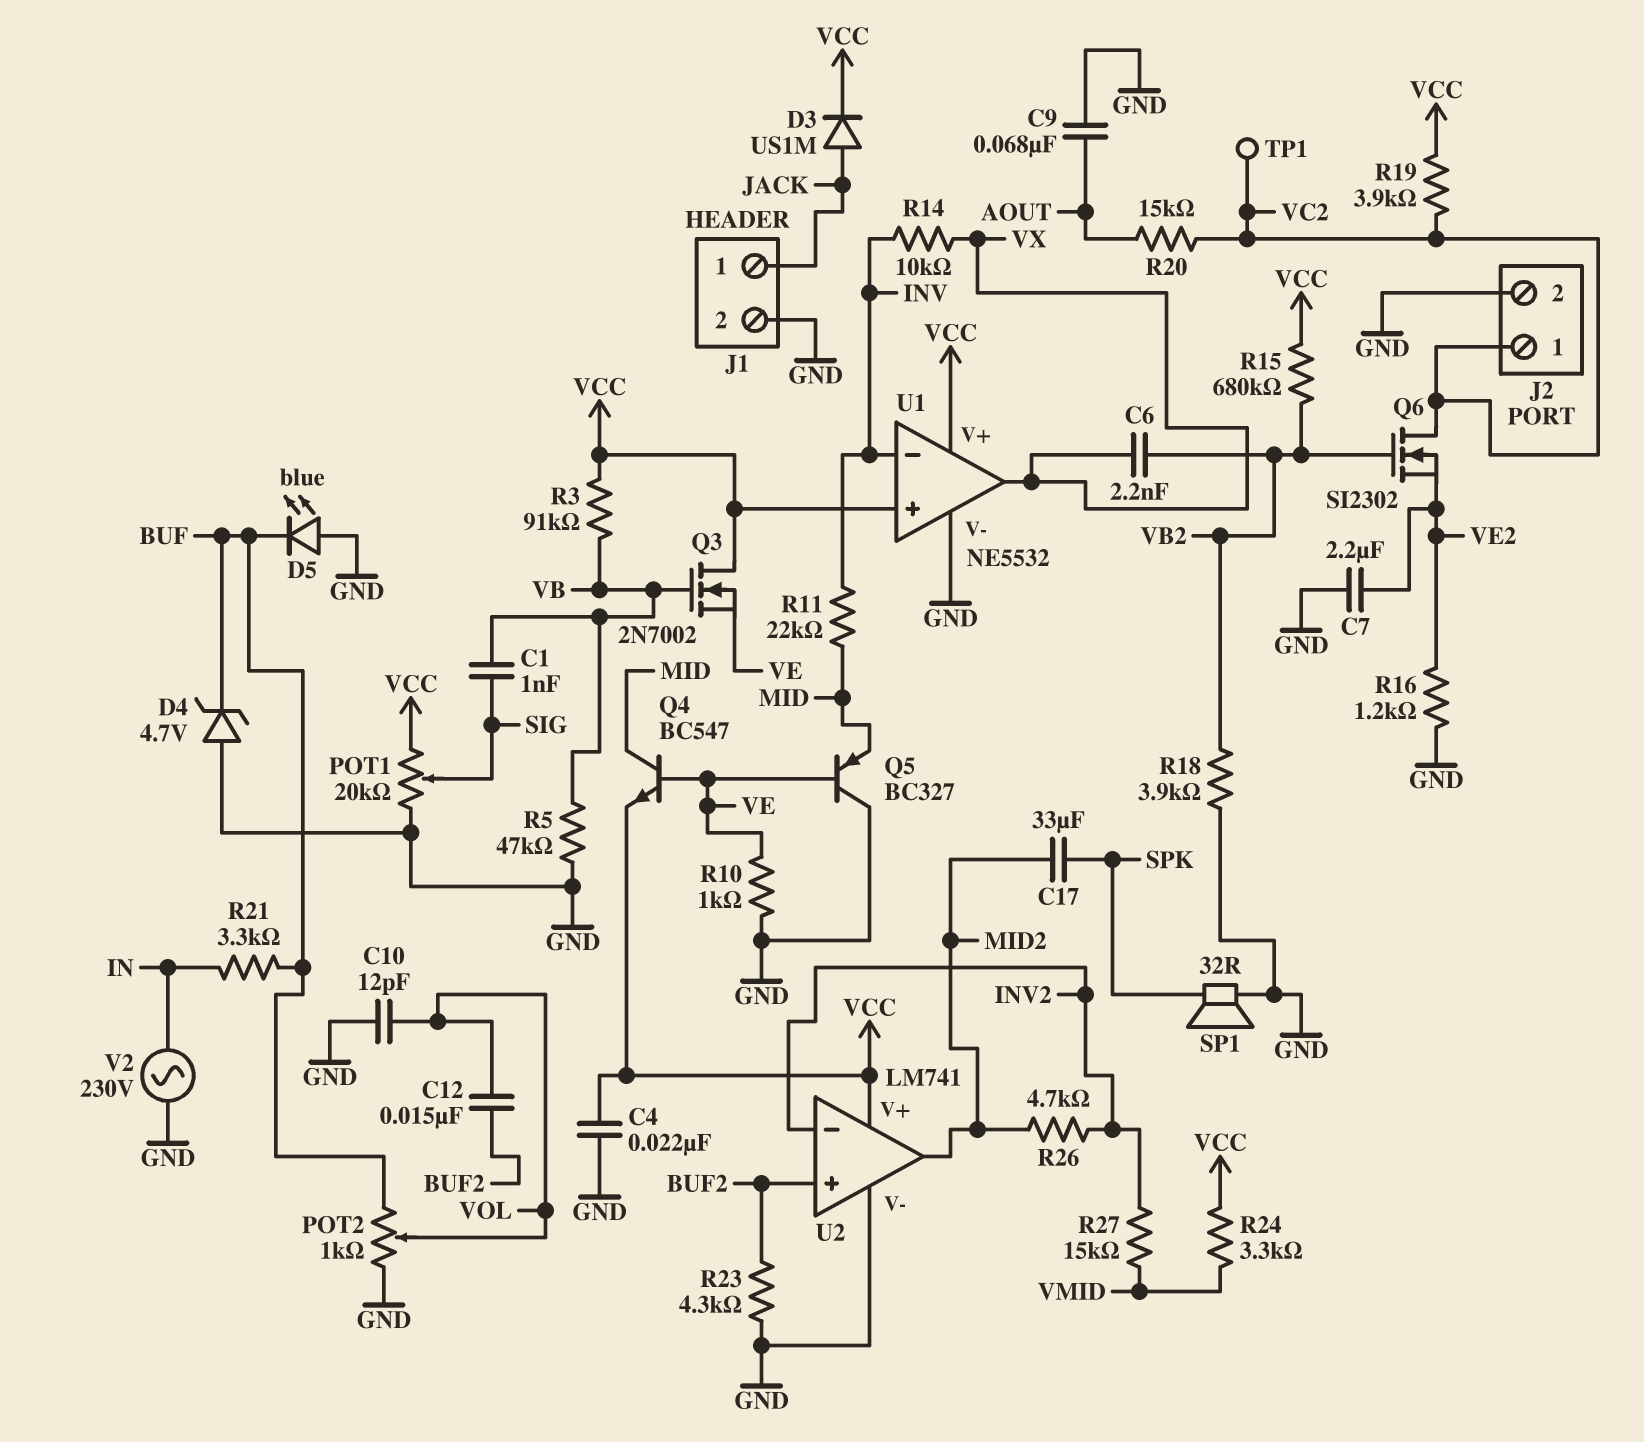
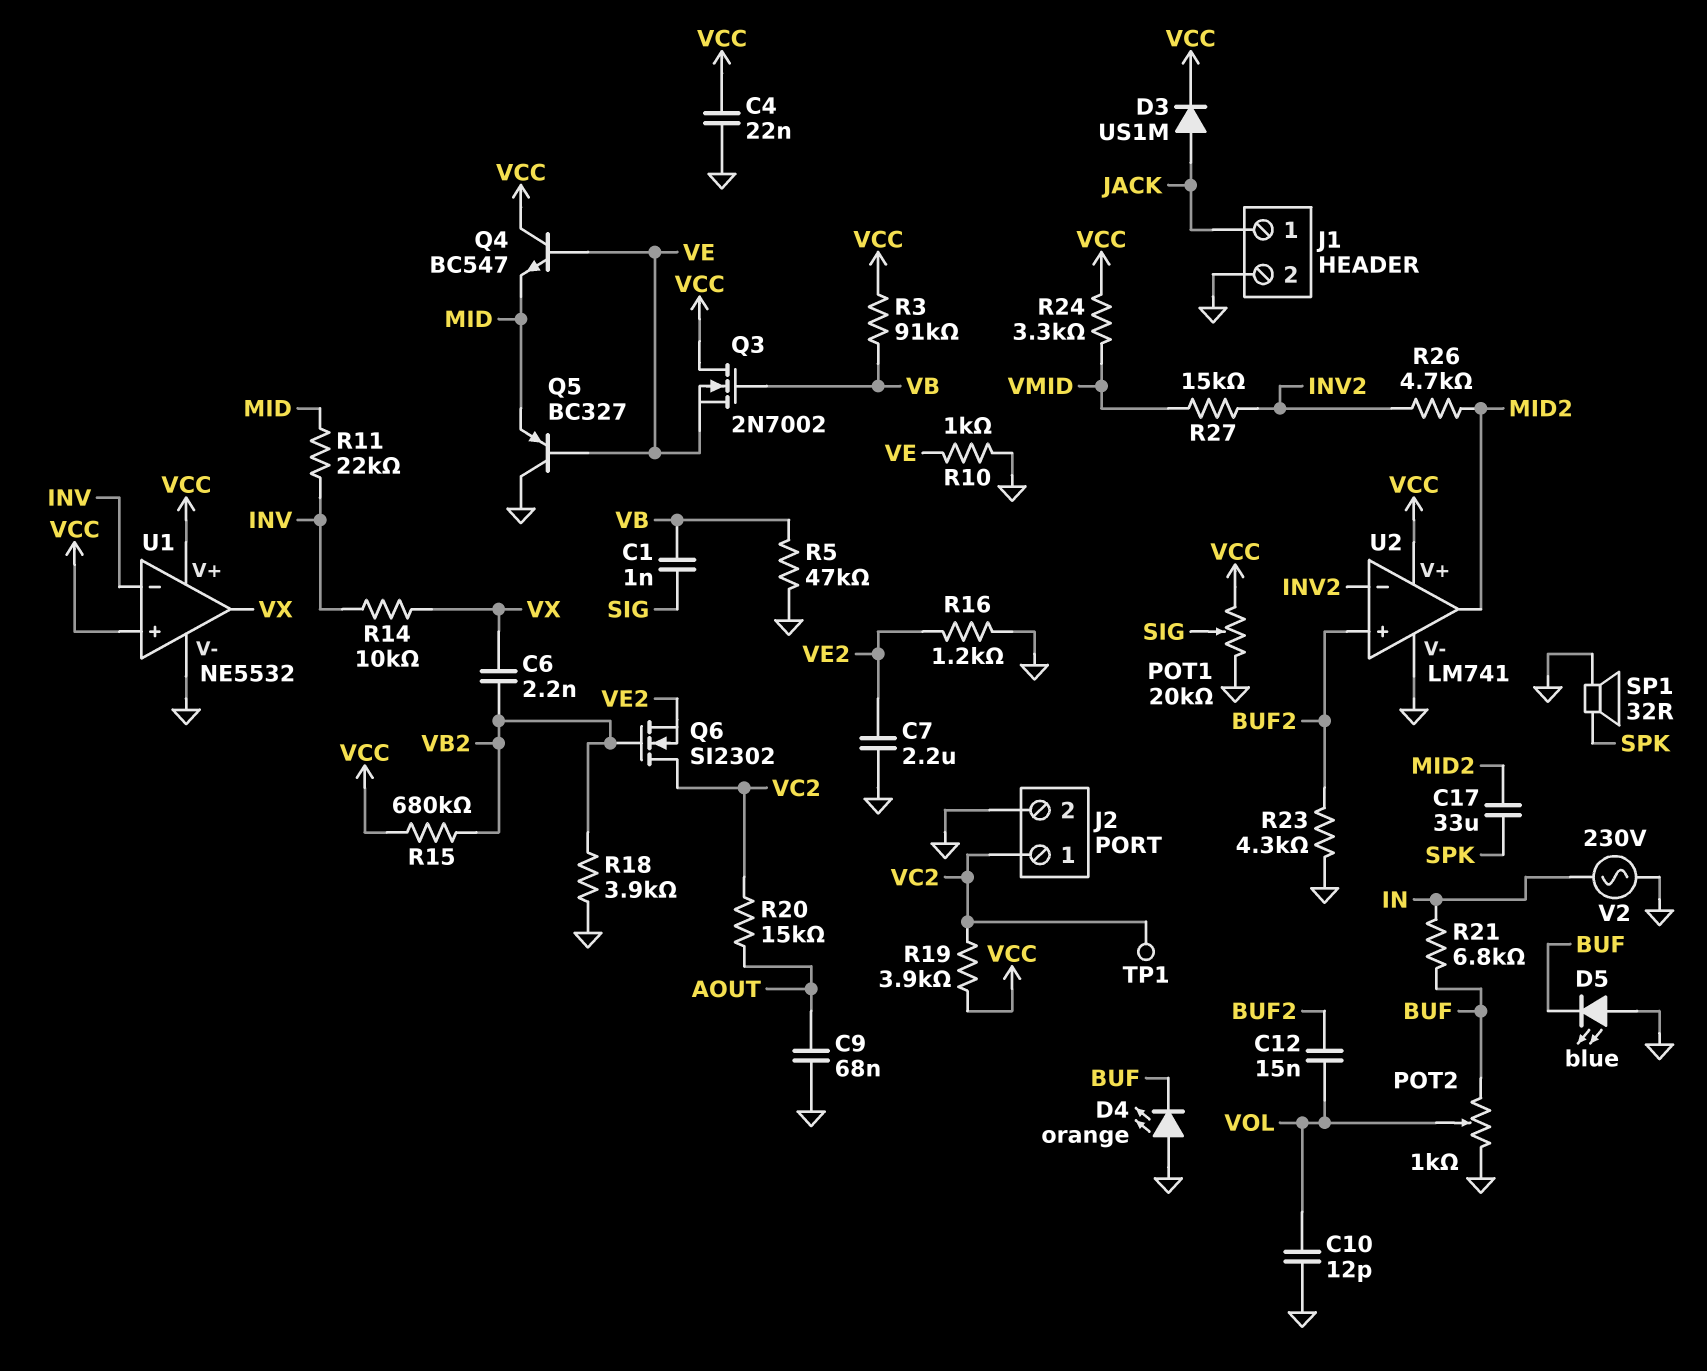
D4: zener 4.7V (A GND, K BUF) -> LED orange (A GND, K BUF)
Q4: NPN BC547 (B VE, C MID, E VCC) -> NPN BC547 (B VE, C VCC, E MID)
R21: 3.3k (BUF, IN) -> 6.8k (BUF, IN)

